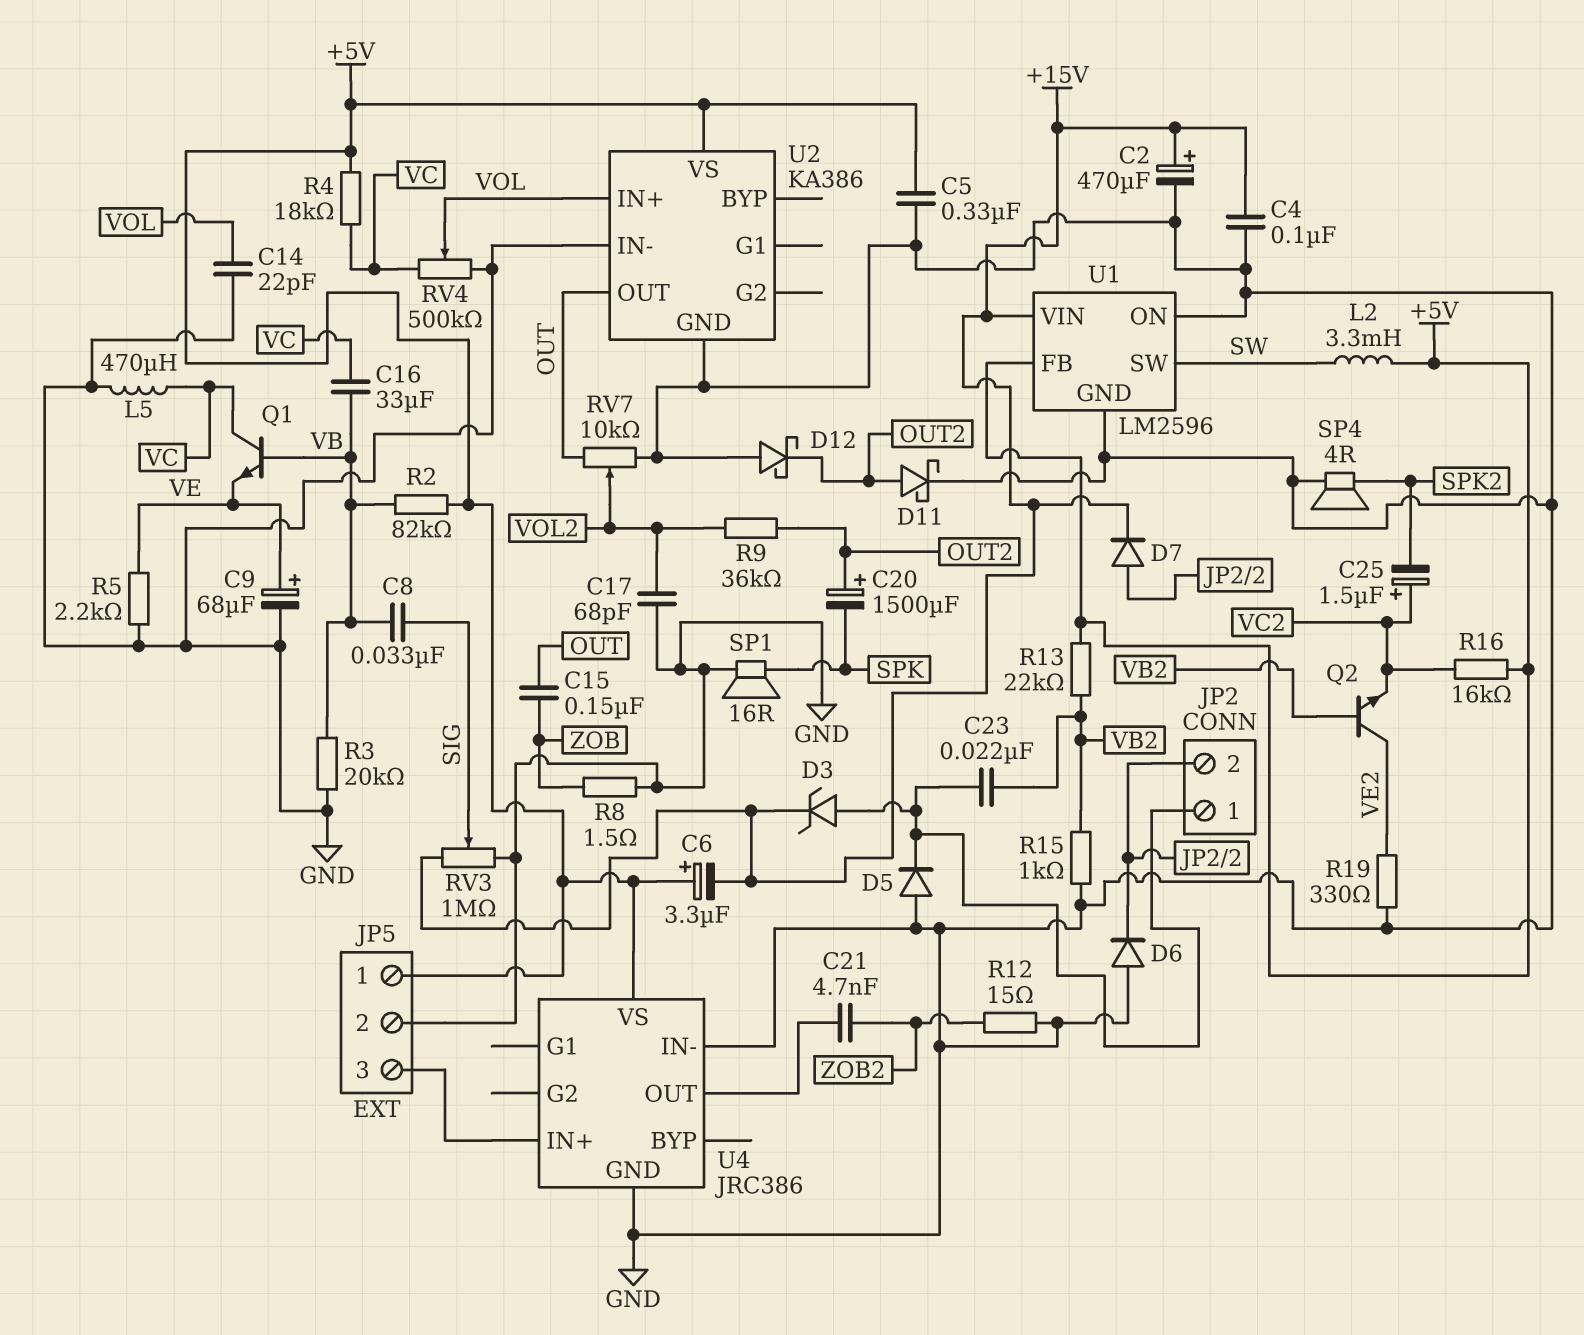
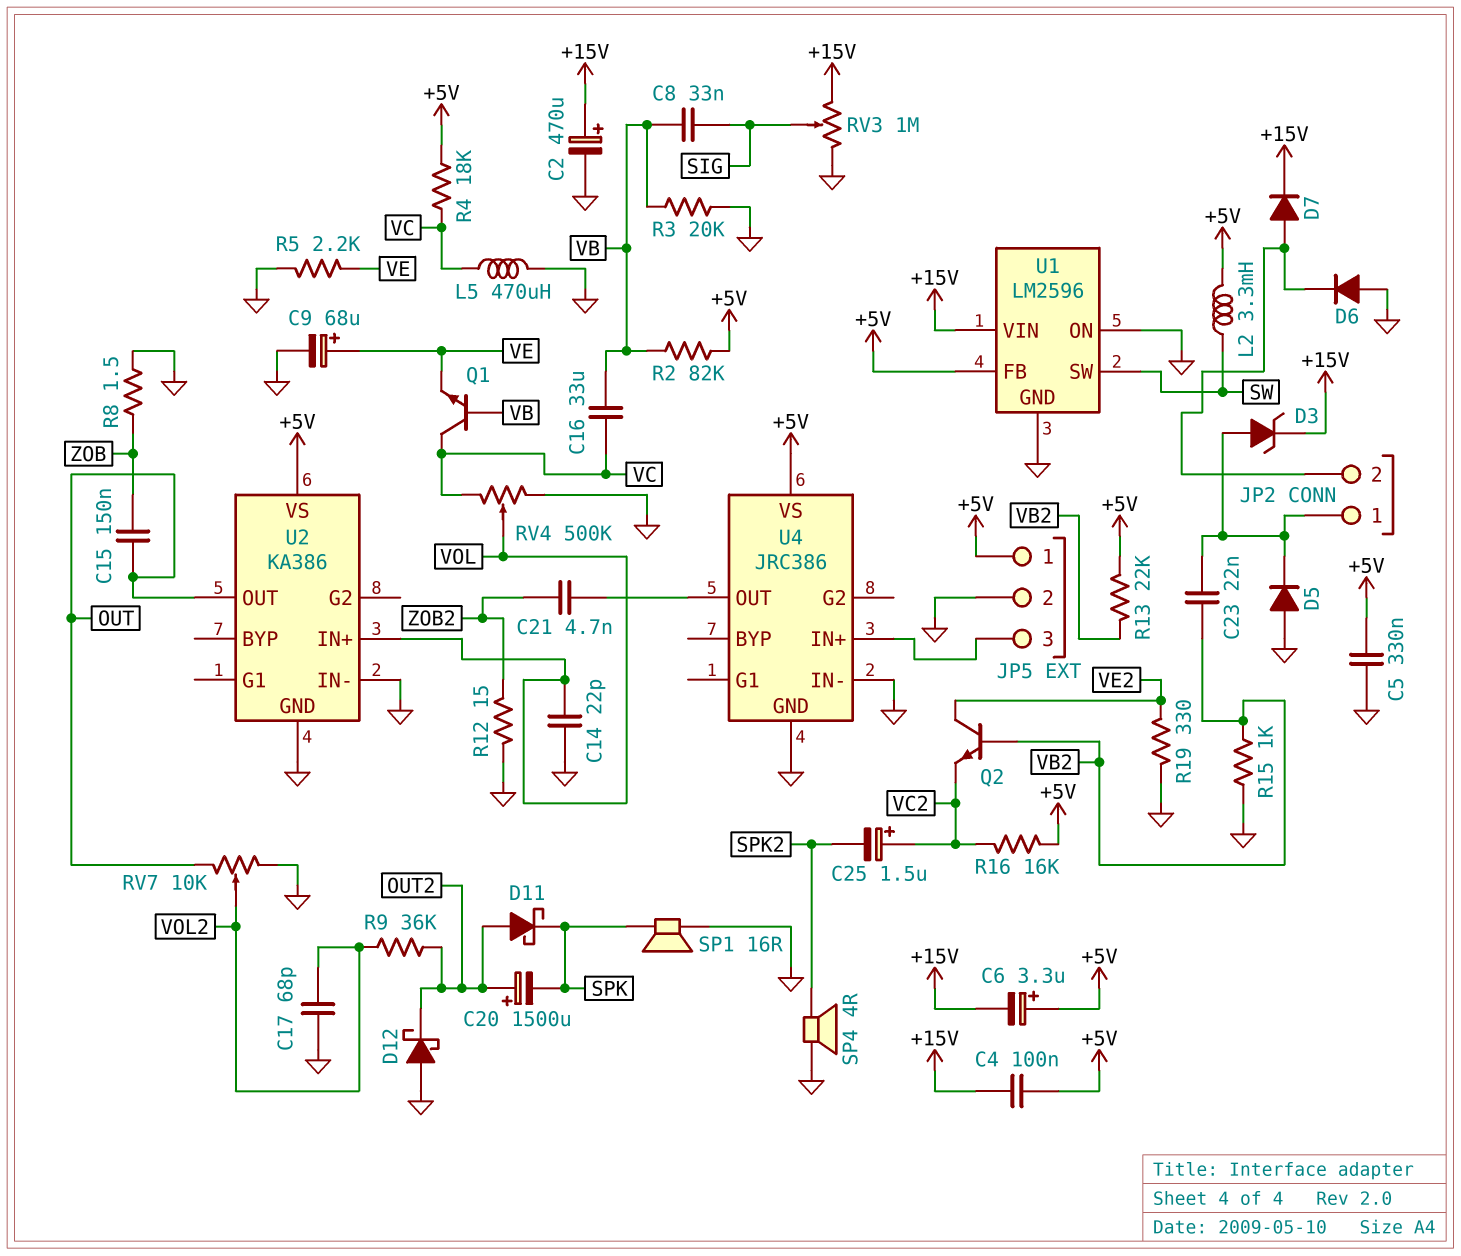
C4: 100nF (+15V, GND) -> 100nF (+5V, +15V)
D11: schottky (A OUT2, K GND) -> schottky (A OUT2, K SPK)

